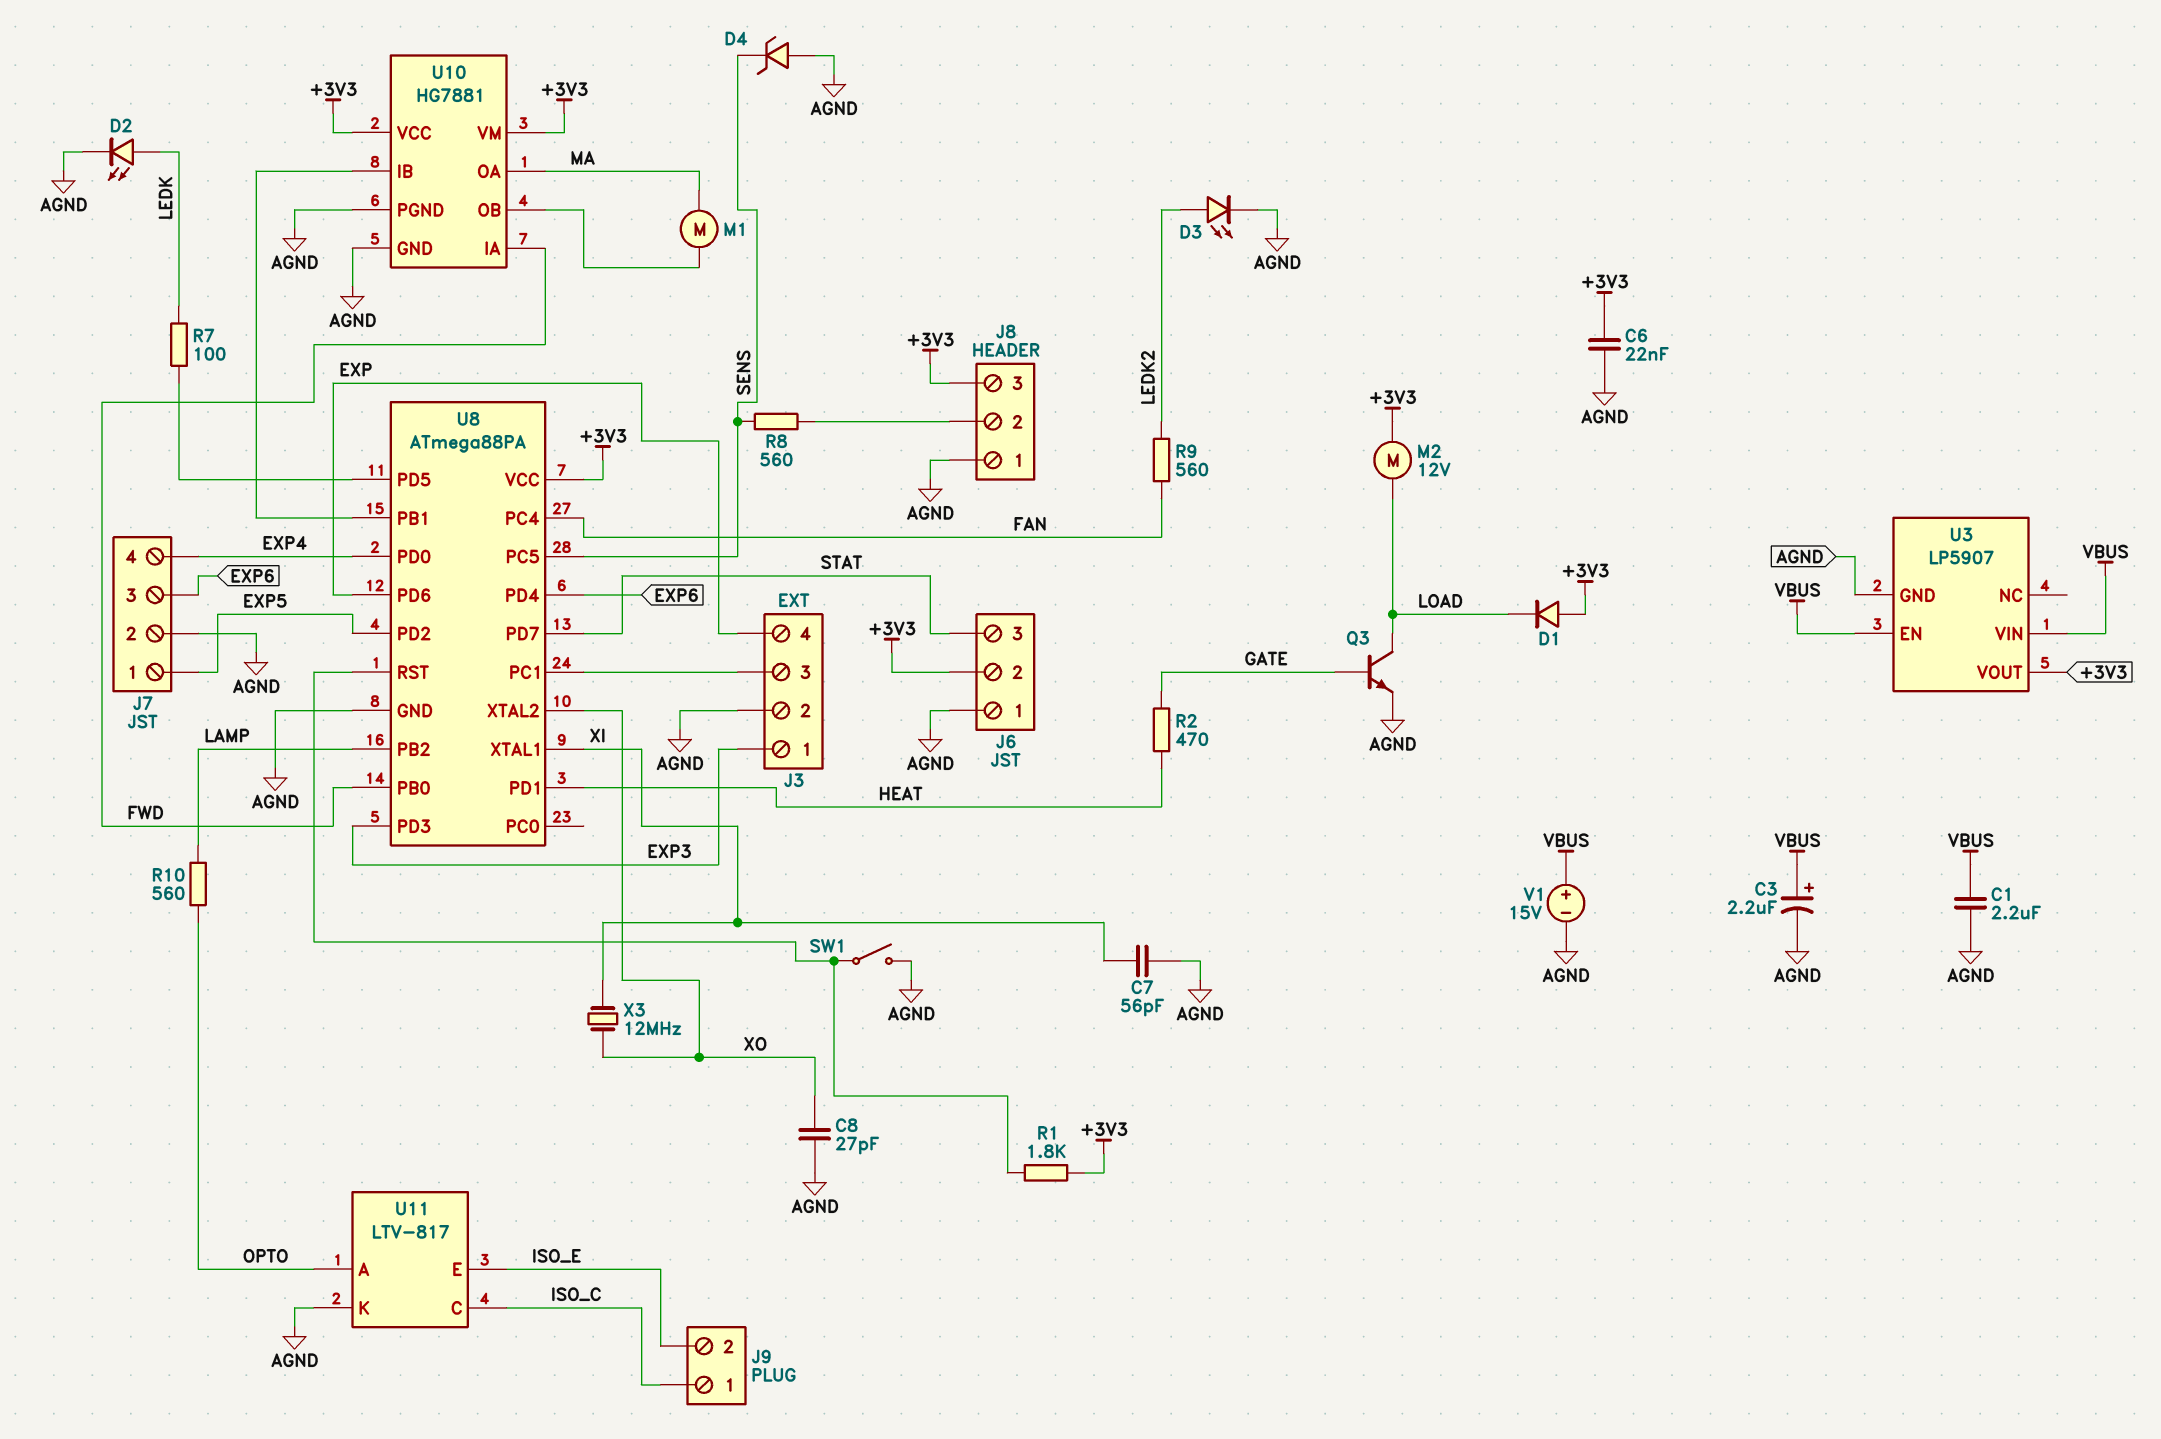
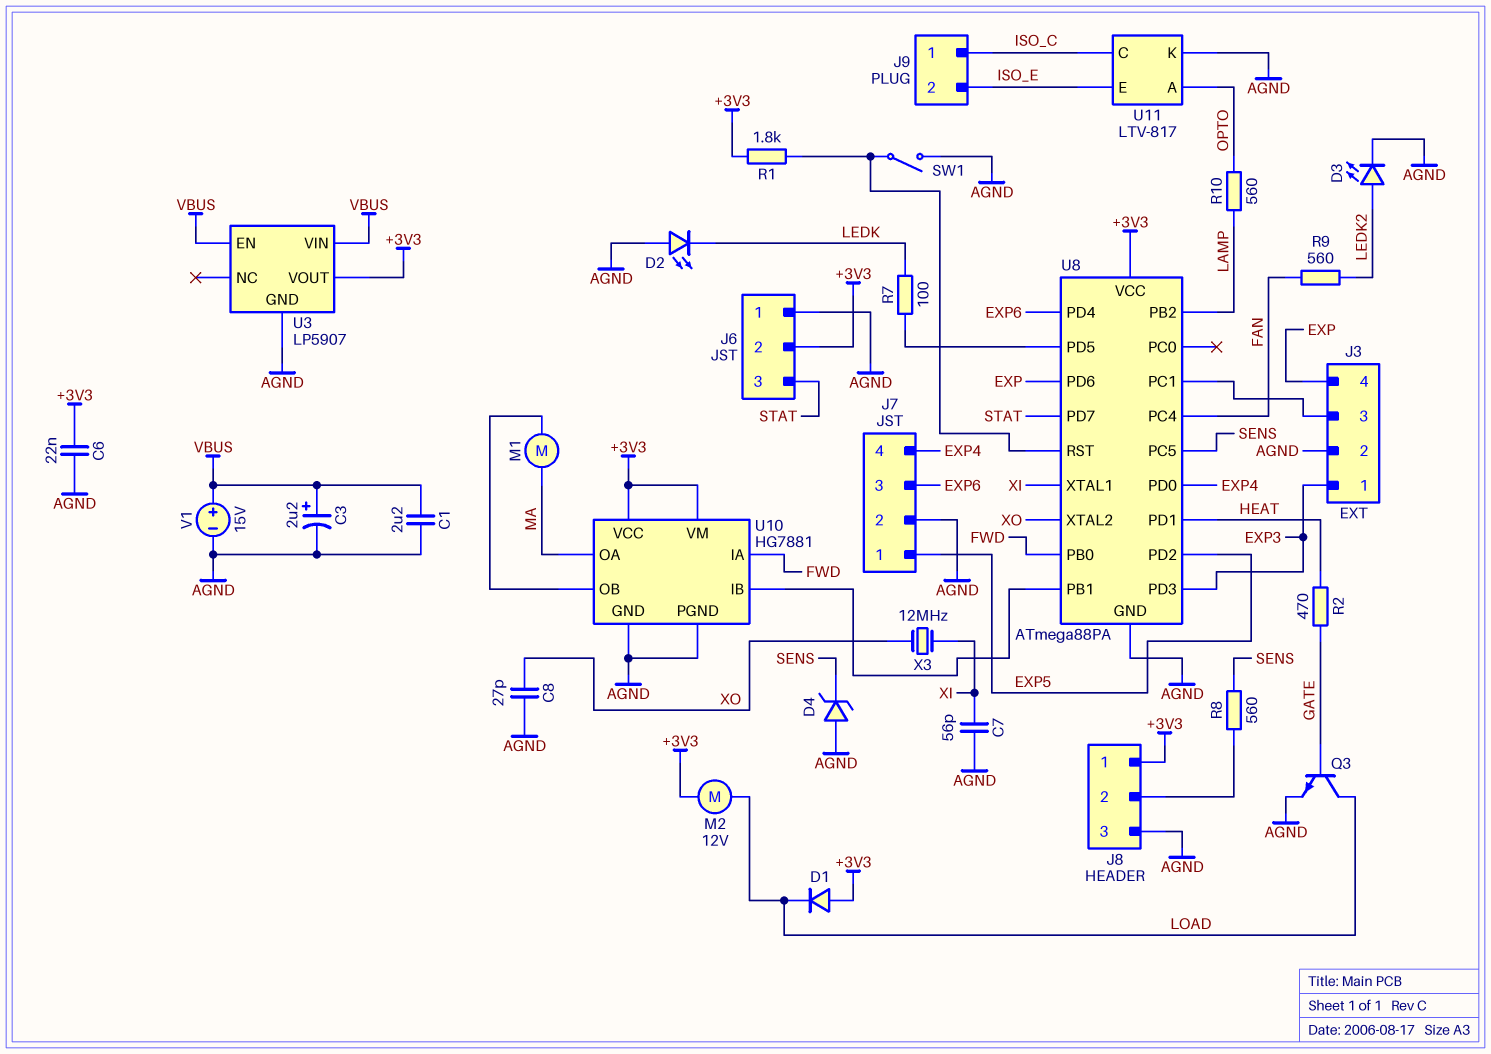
D2: LED (A LEDK, K AGND) -> LED (A AGND, K LEDK)
J8 pin 1: AGND -> +3V3
J8 pin 3: +3V3 -> AGND

